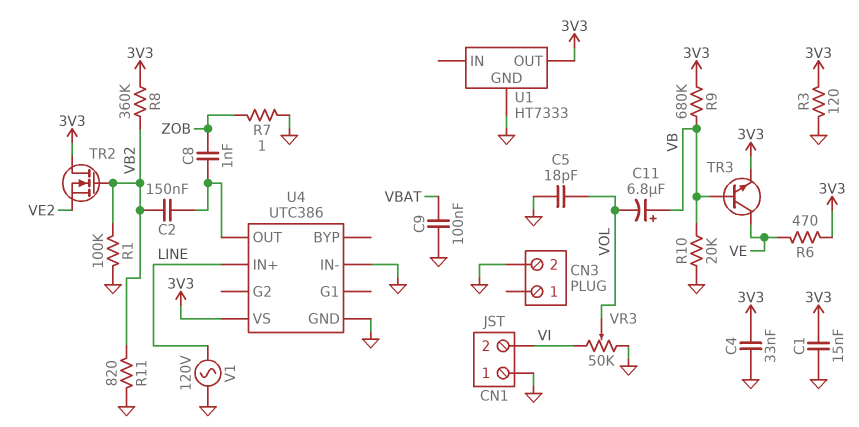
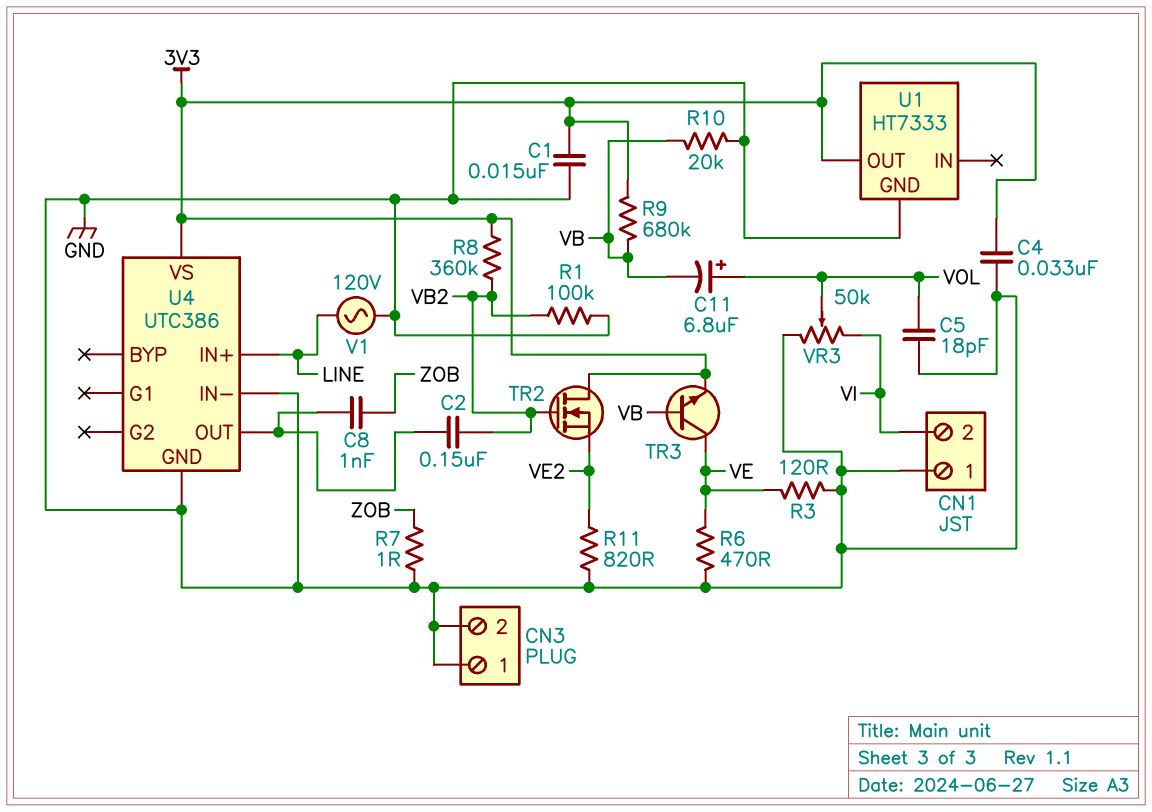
C9: 100nF (GND, VBAT) -> none
C11: 6.8uF (plus VB, minus VOL) -> 6.8uF (plus VOL, minus VB)
CN3 pin 1: none -> GND
R3: 120 (3V3, GND) -> 120 (GND, VE)
R6: 470 (3V3, VE) -> 470 (GND, VE)
R11: 820 (GND, VB2) -> 820 (GND, VE2)

